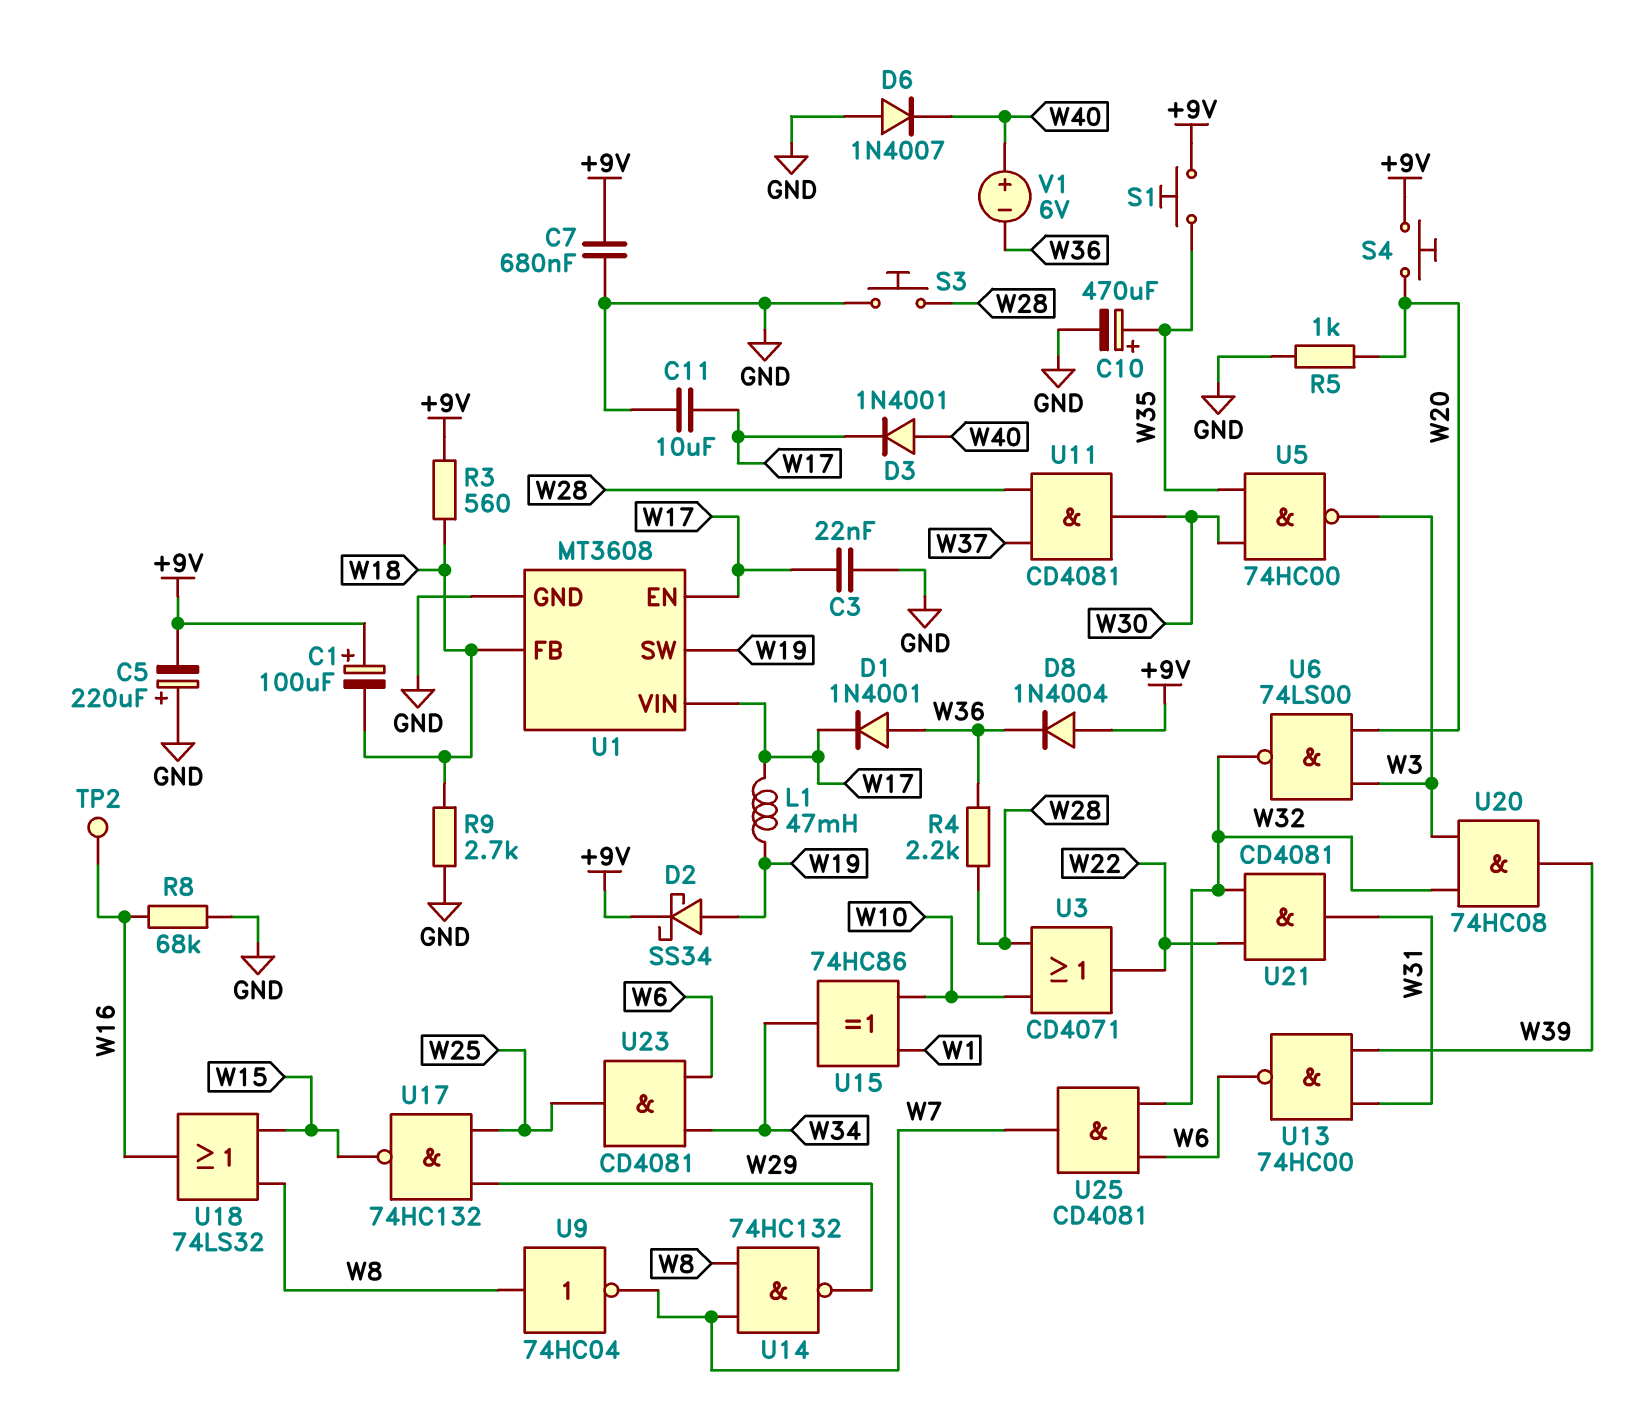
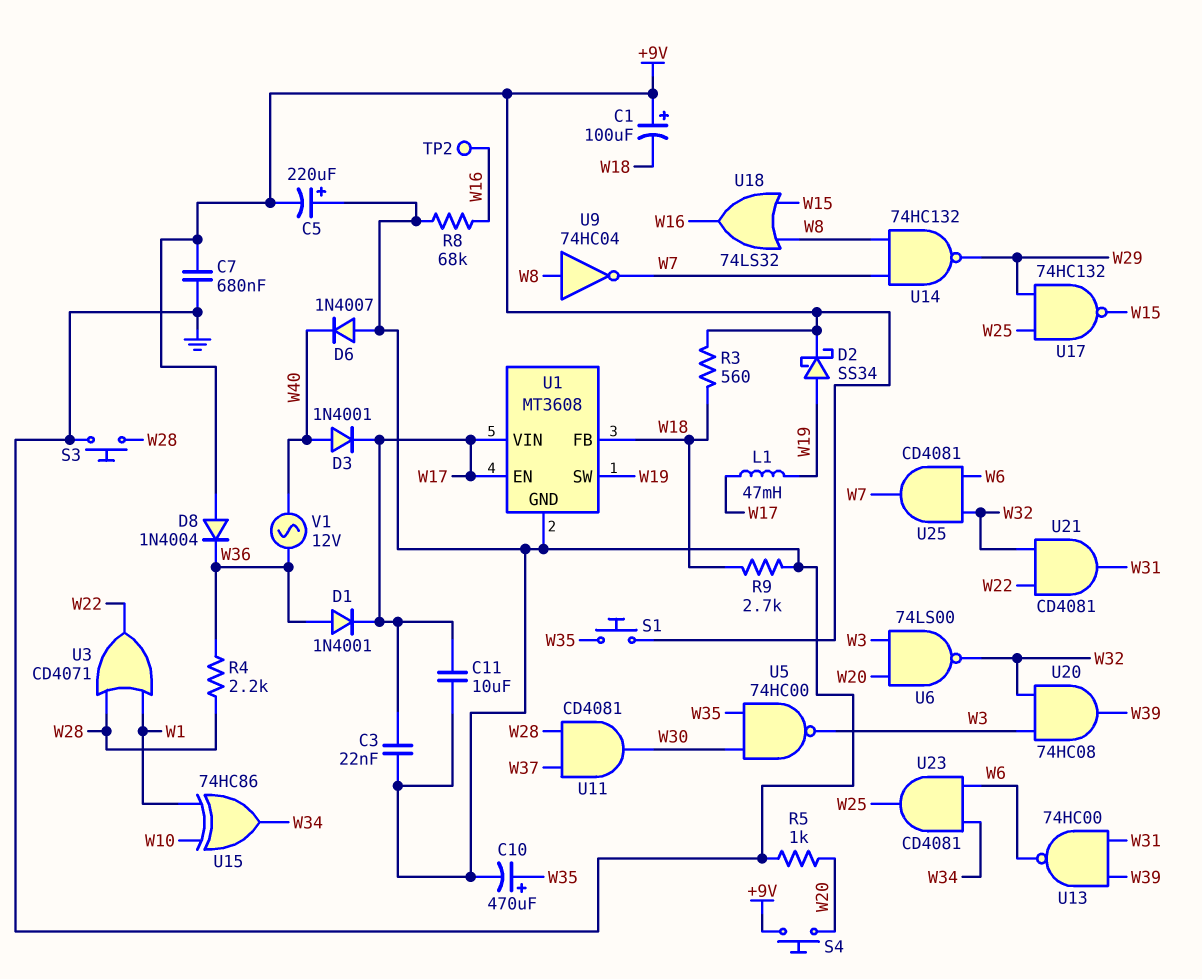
U3: OR CD4071 (in W10, in W28, out W22) -> OR CD4071 (in W1, in W28, out W22)
V1: 6V (plus W40, minus W36) -> AC 12V (W36, W40)

